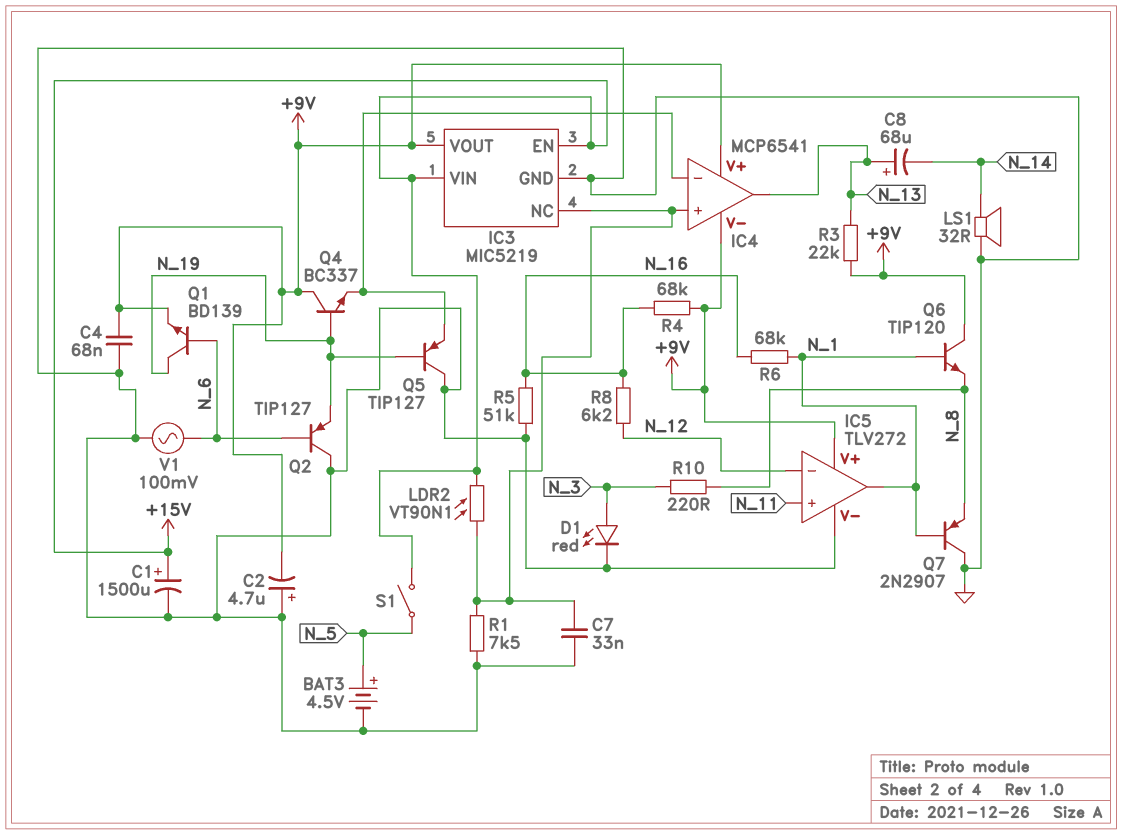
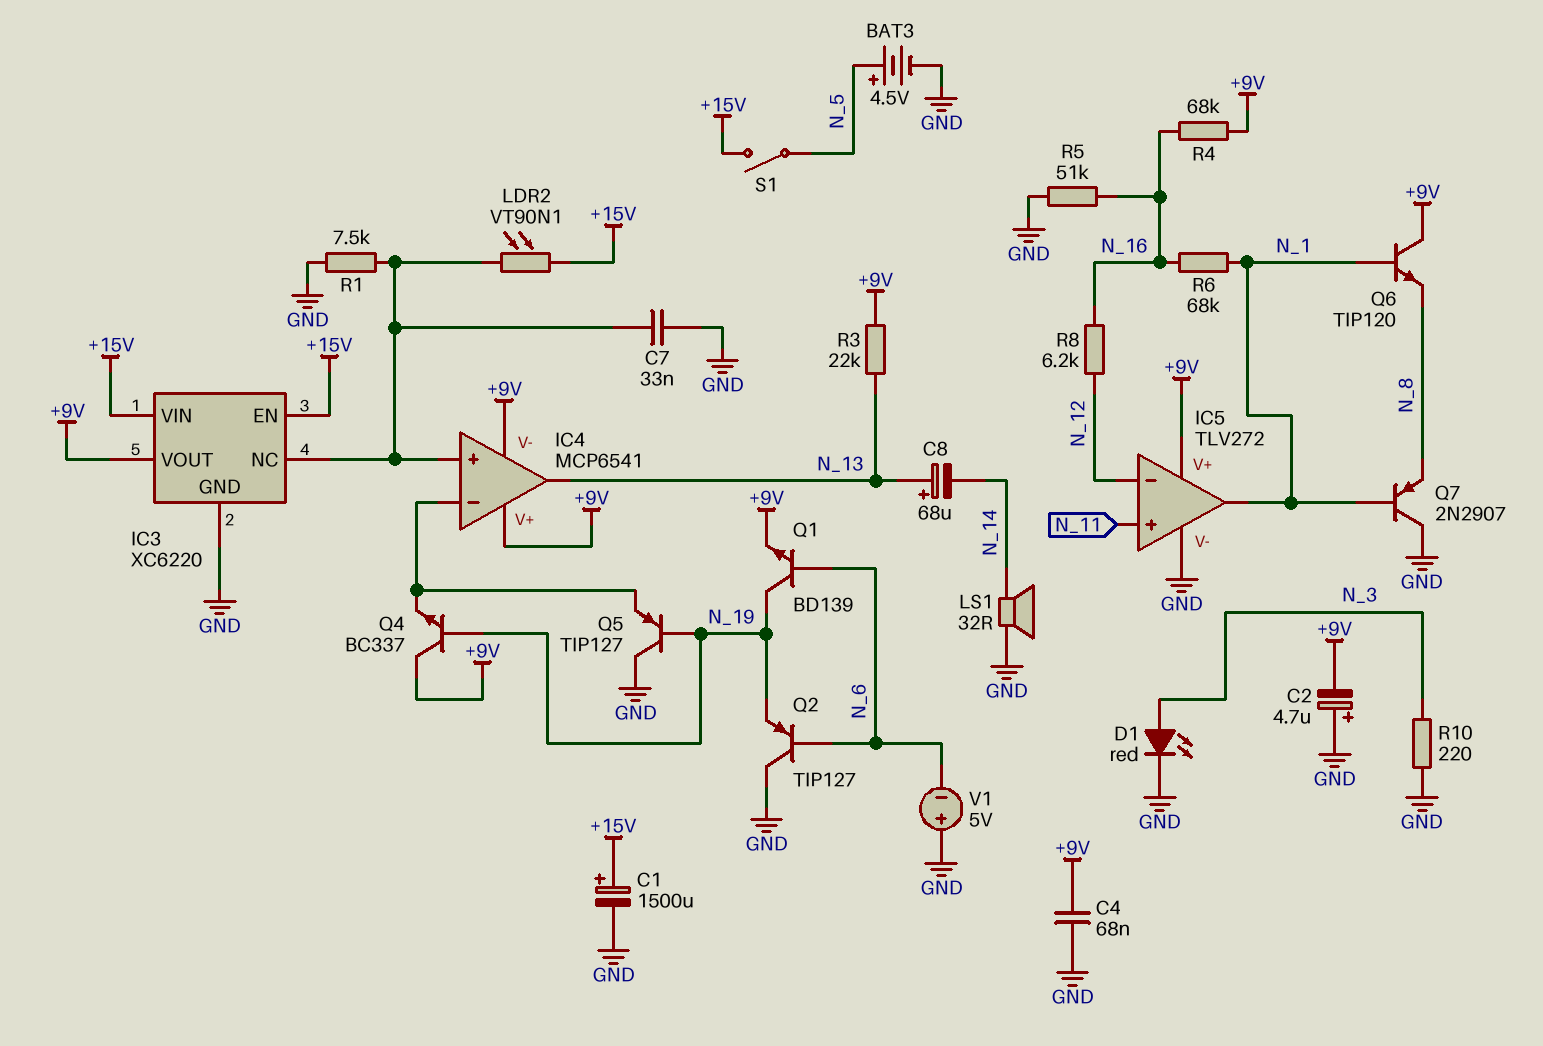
IC3: MIC5219 -> XC6220
R10: 220 (N_3, N_8) -> 220 (GND, N_3)
V1: AC 100mV (GND, N_6) -> 5V (plus GND, minus N_6)

